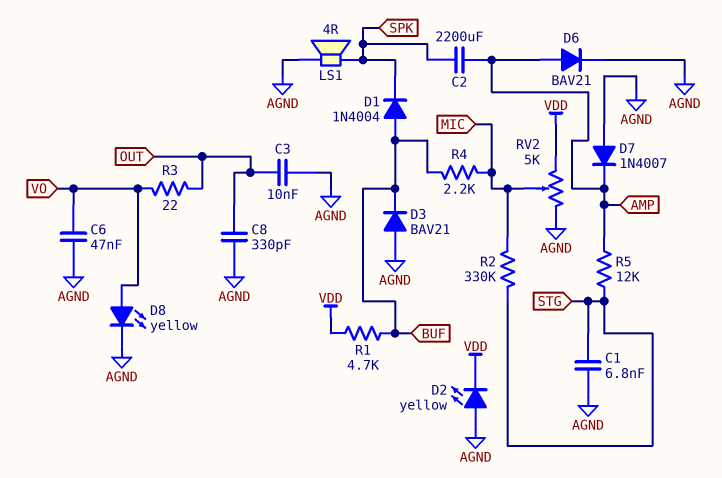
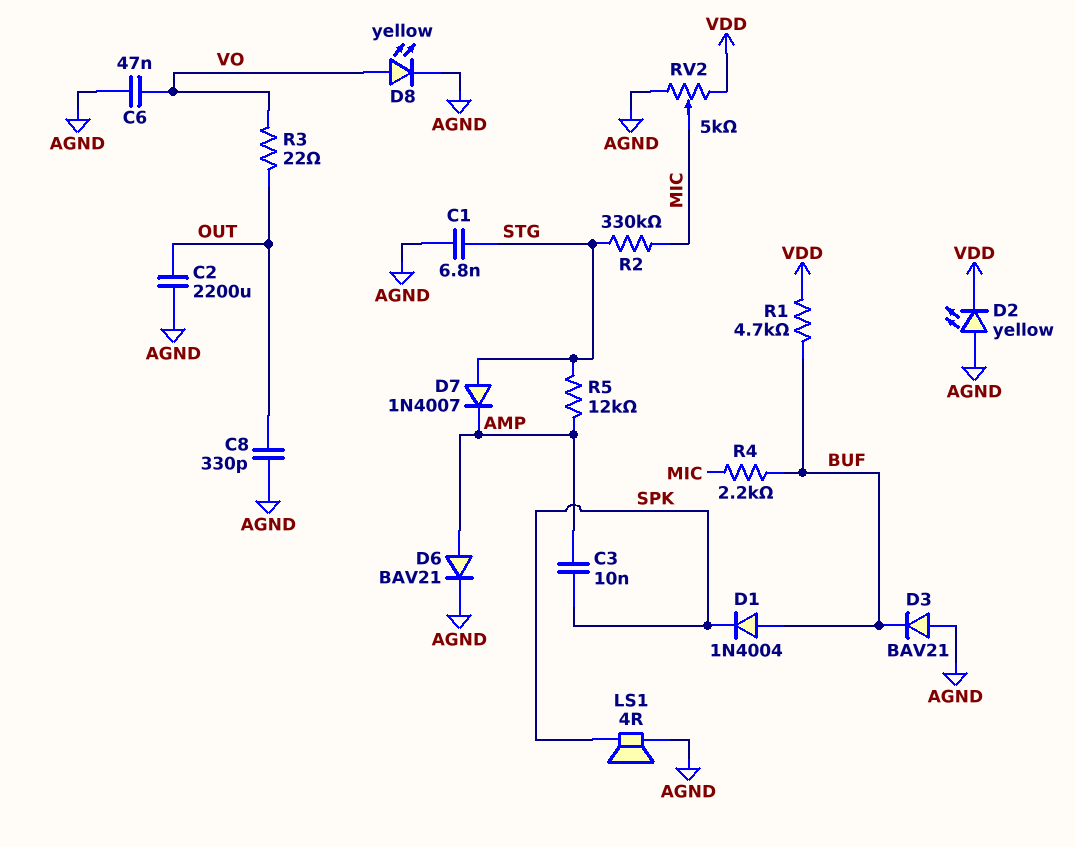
C2: 2200uF (AMP, SPK) -> 2200uF (AGND, OUT)
C3: 10nF (AGND, OUT) -> 10nF (AMP, SPK)
D7: diode 1N4007 (A AGND, K AMP) -> diode 1N4007 (A STG, K AMP)

